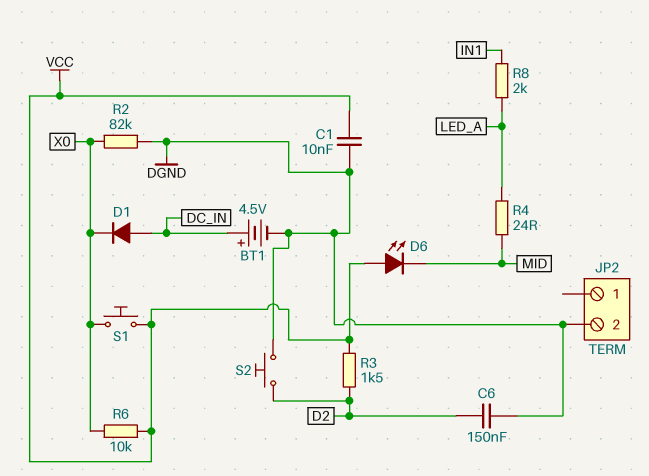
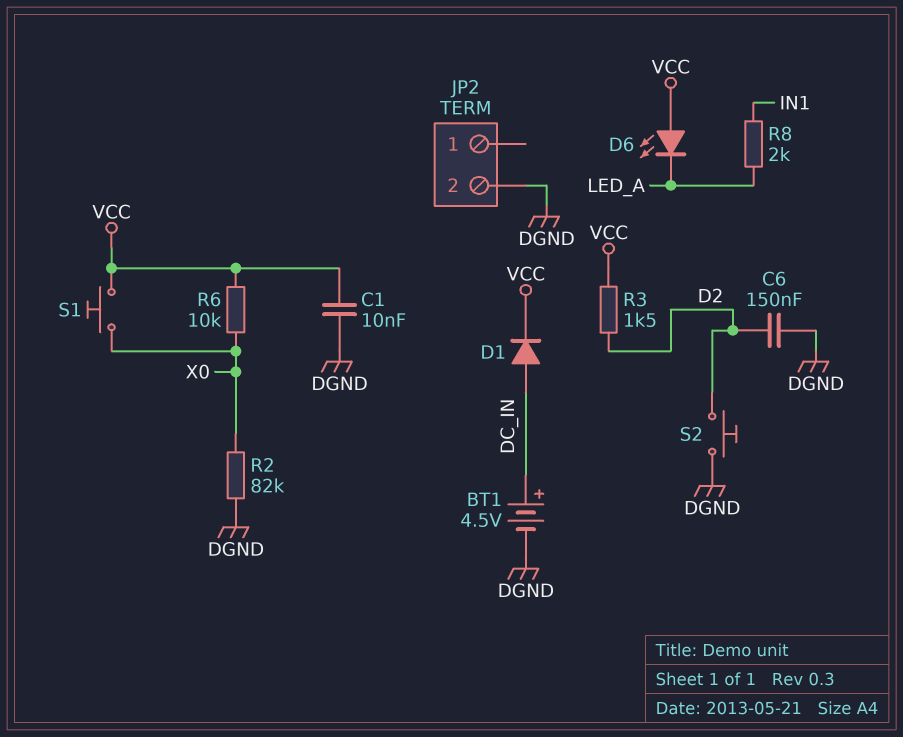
D1: diode (A DC_IN, K X0) -> diode (A DC_IN, K VCC)
D6: LED (A VCC, K MID) -> LED (A VCC, K LED_A)
R4: 24 (LED_A, MID) -> none

